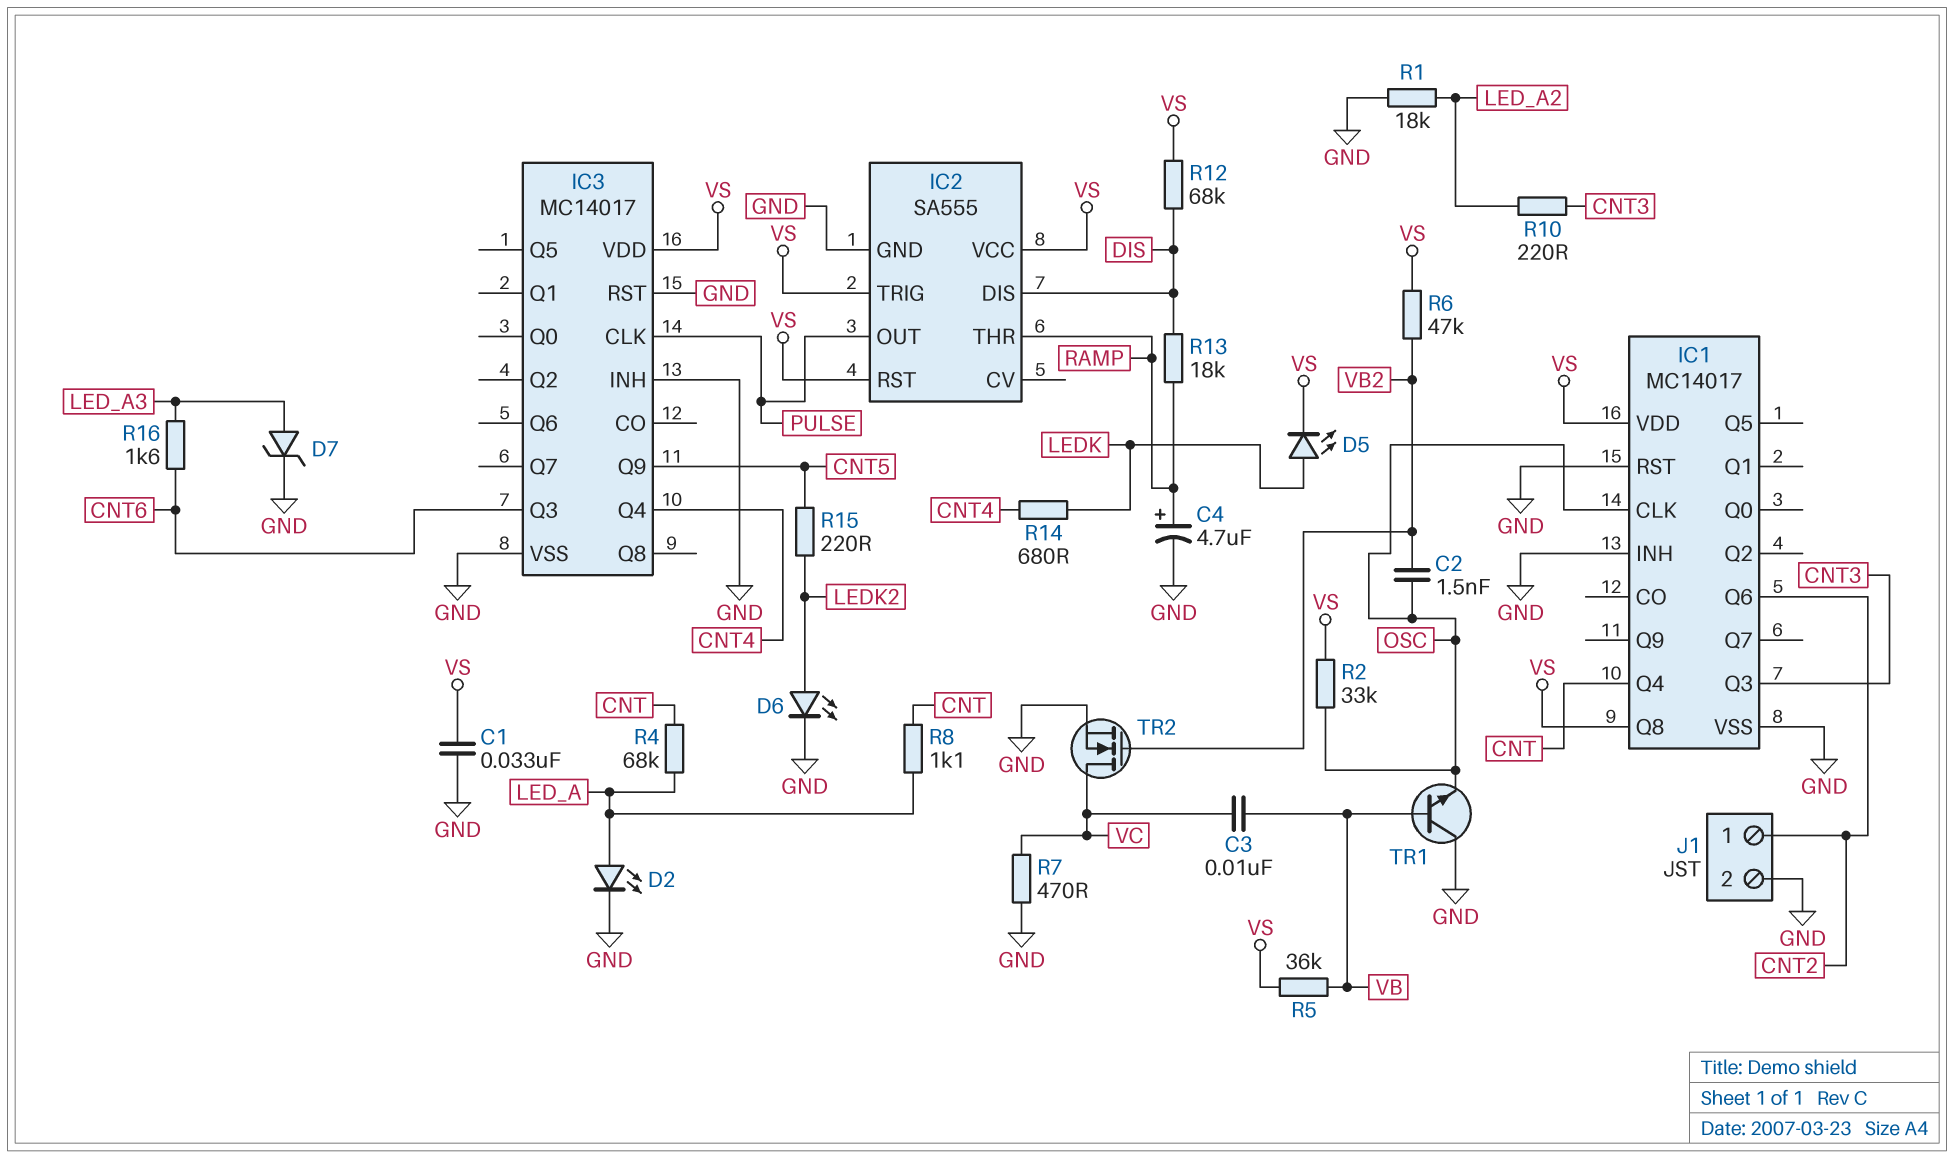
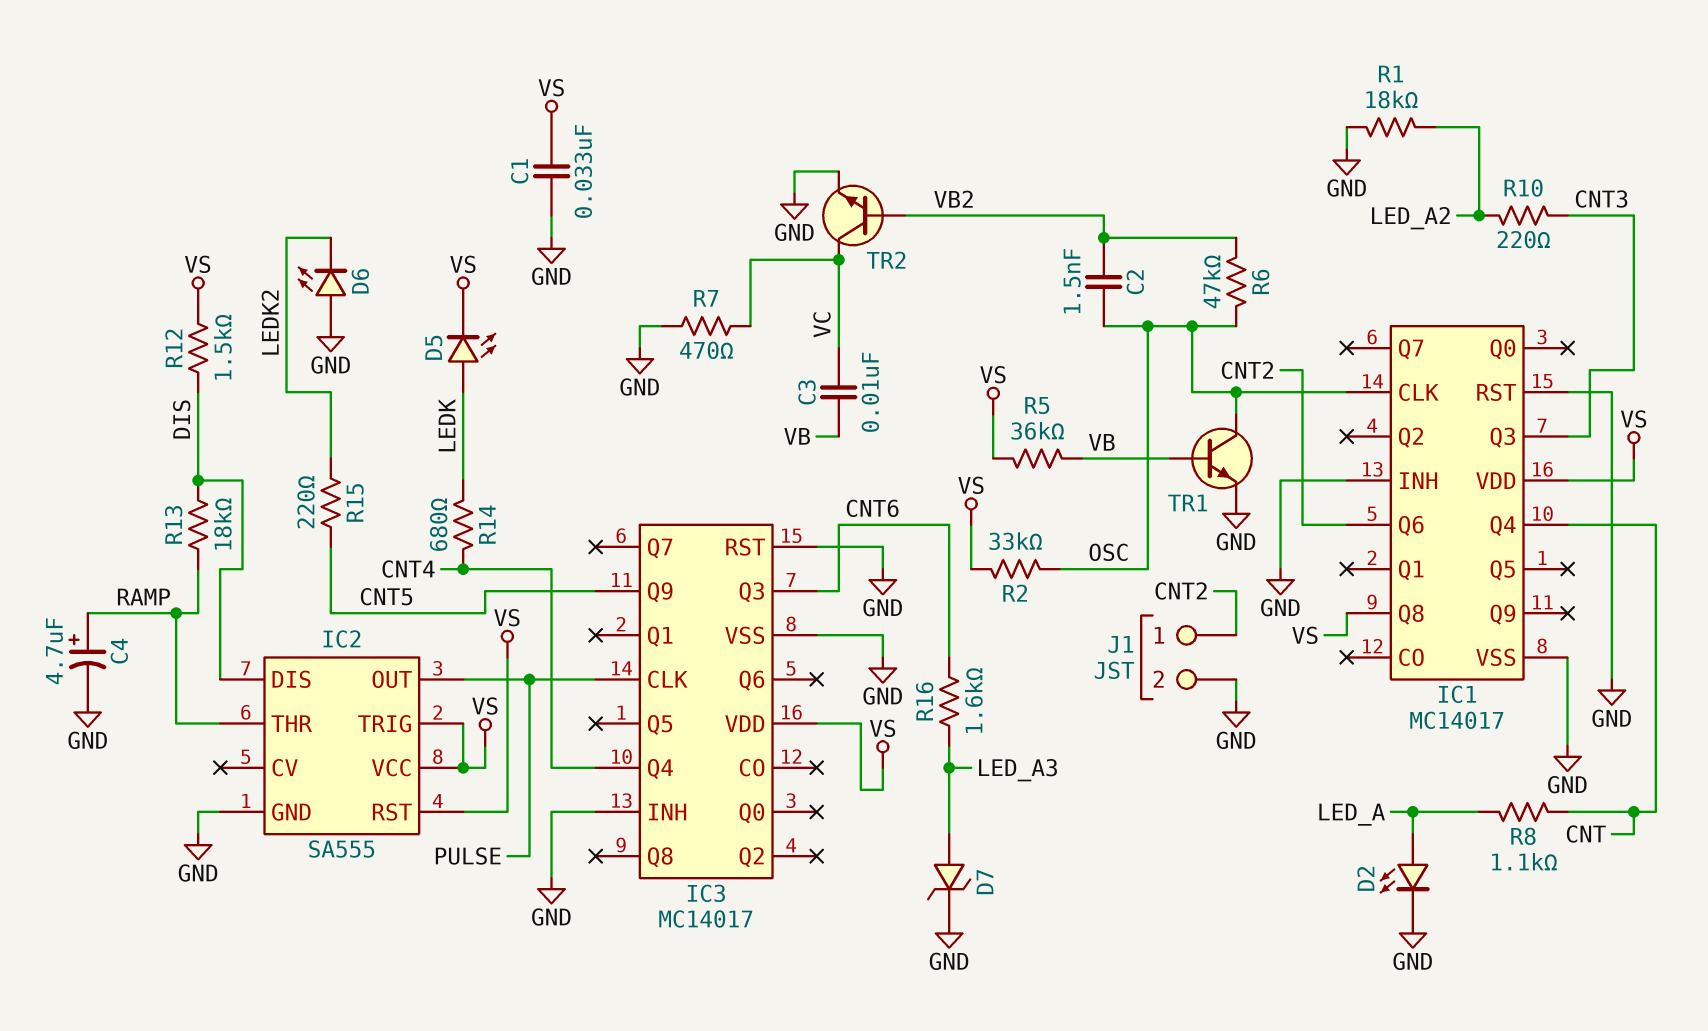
D6: LED (A LEDK2, K GND) -> LED (A GND, K LEDK2)
R4: 68k (CNT, LED_A) -> none
R6: 47k (VB2, VS) -> 47k (OSC, VB2)
R12: 68k (DIS, VS) -> 1.5k (DIS, VS)
TR1: NPN (B VB, C GND, E OSC) -> NPN (B VB, C OSC, E GND)
TR2: NMOS (G VB2, D VC, S GND) -> NPN (B VB2, C VC, E GND)

